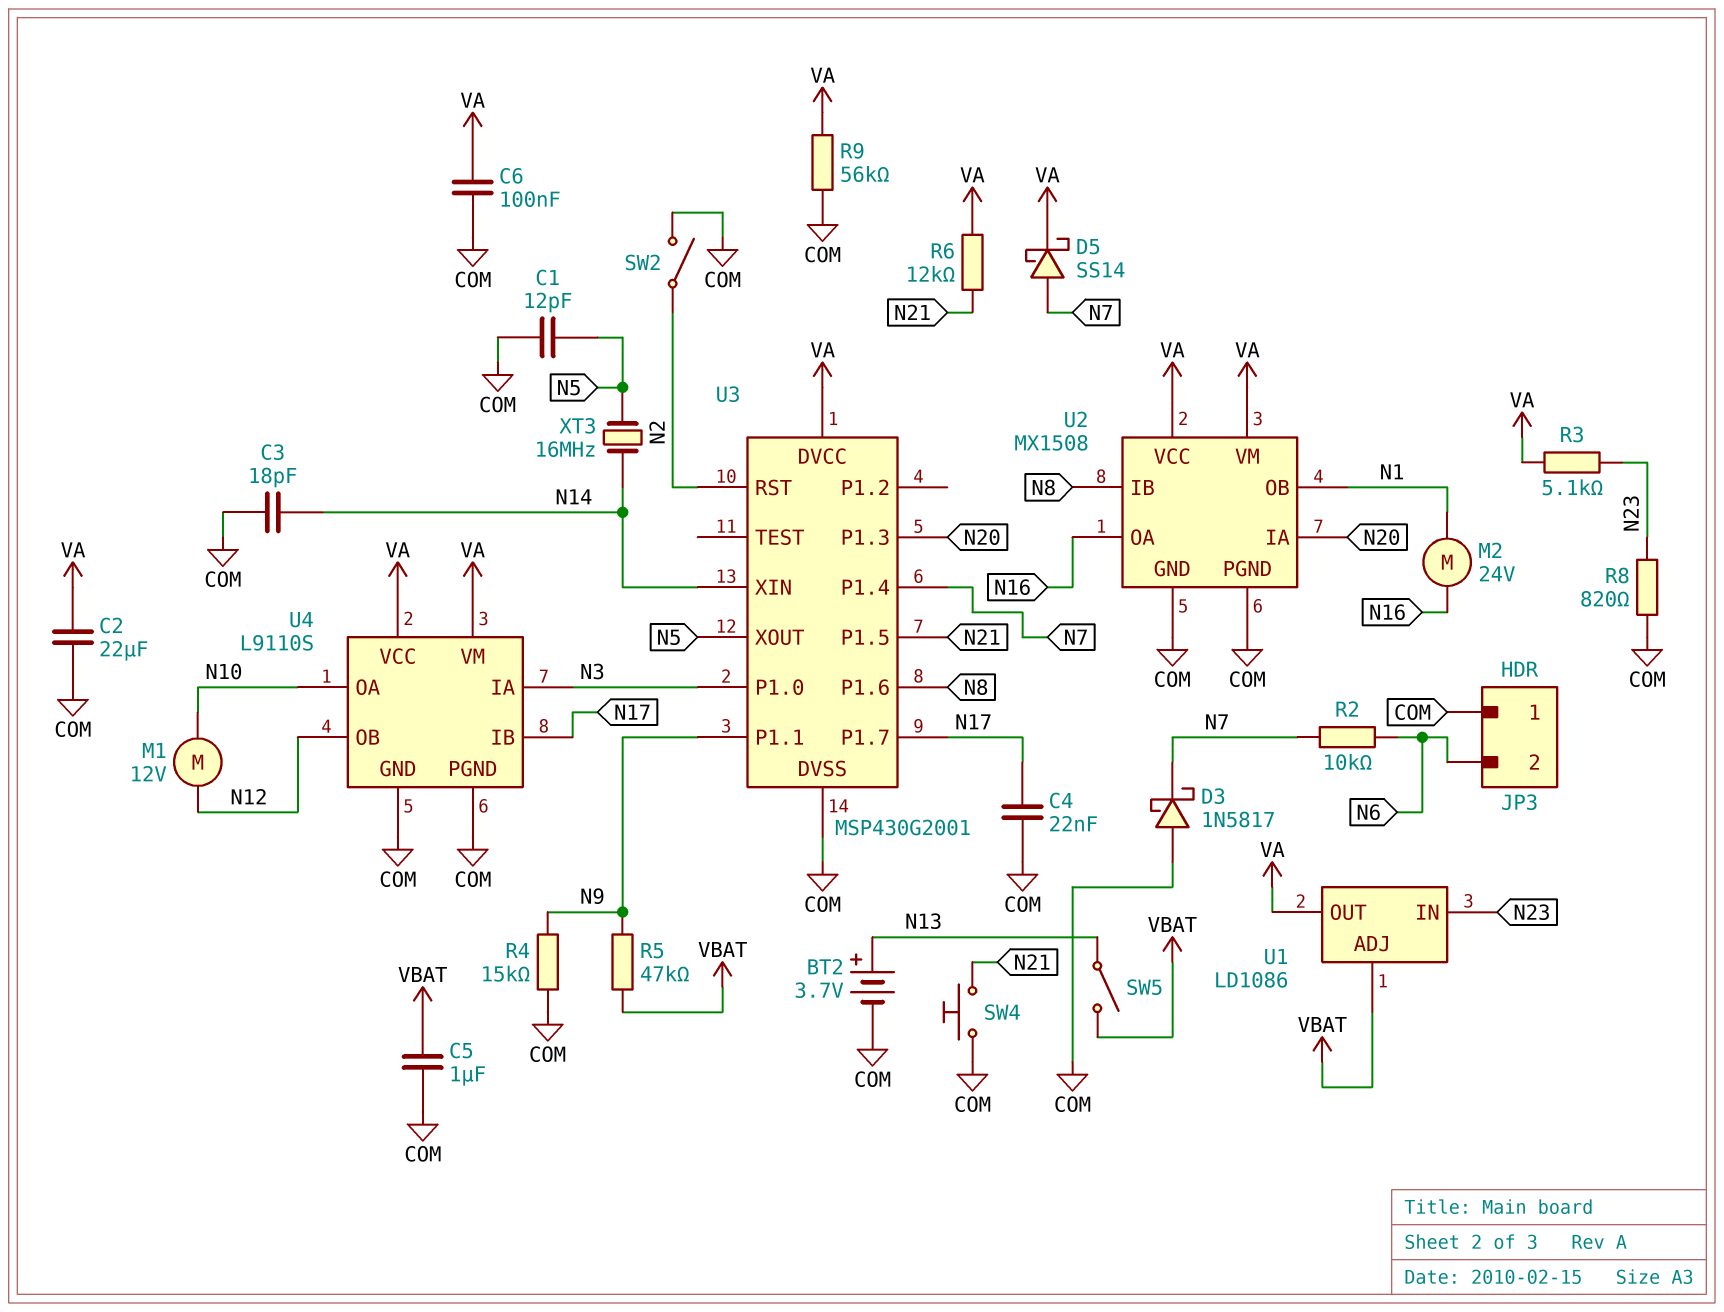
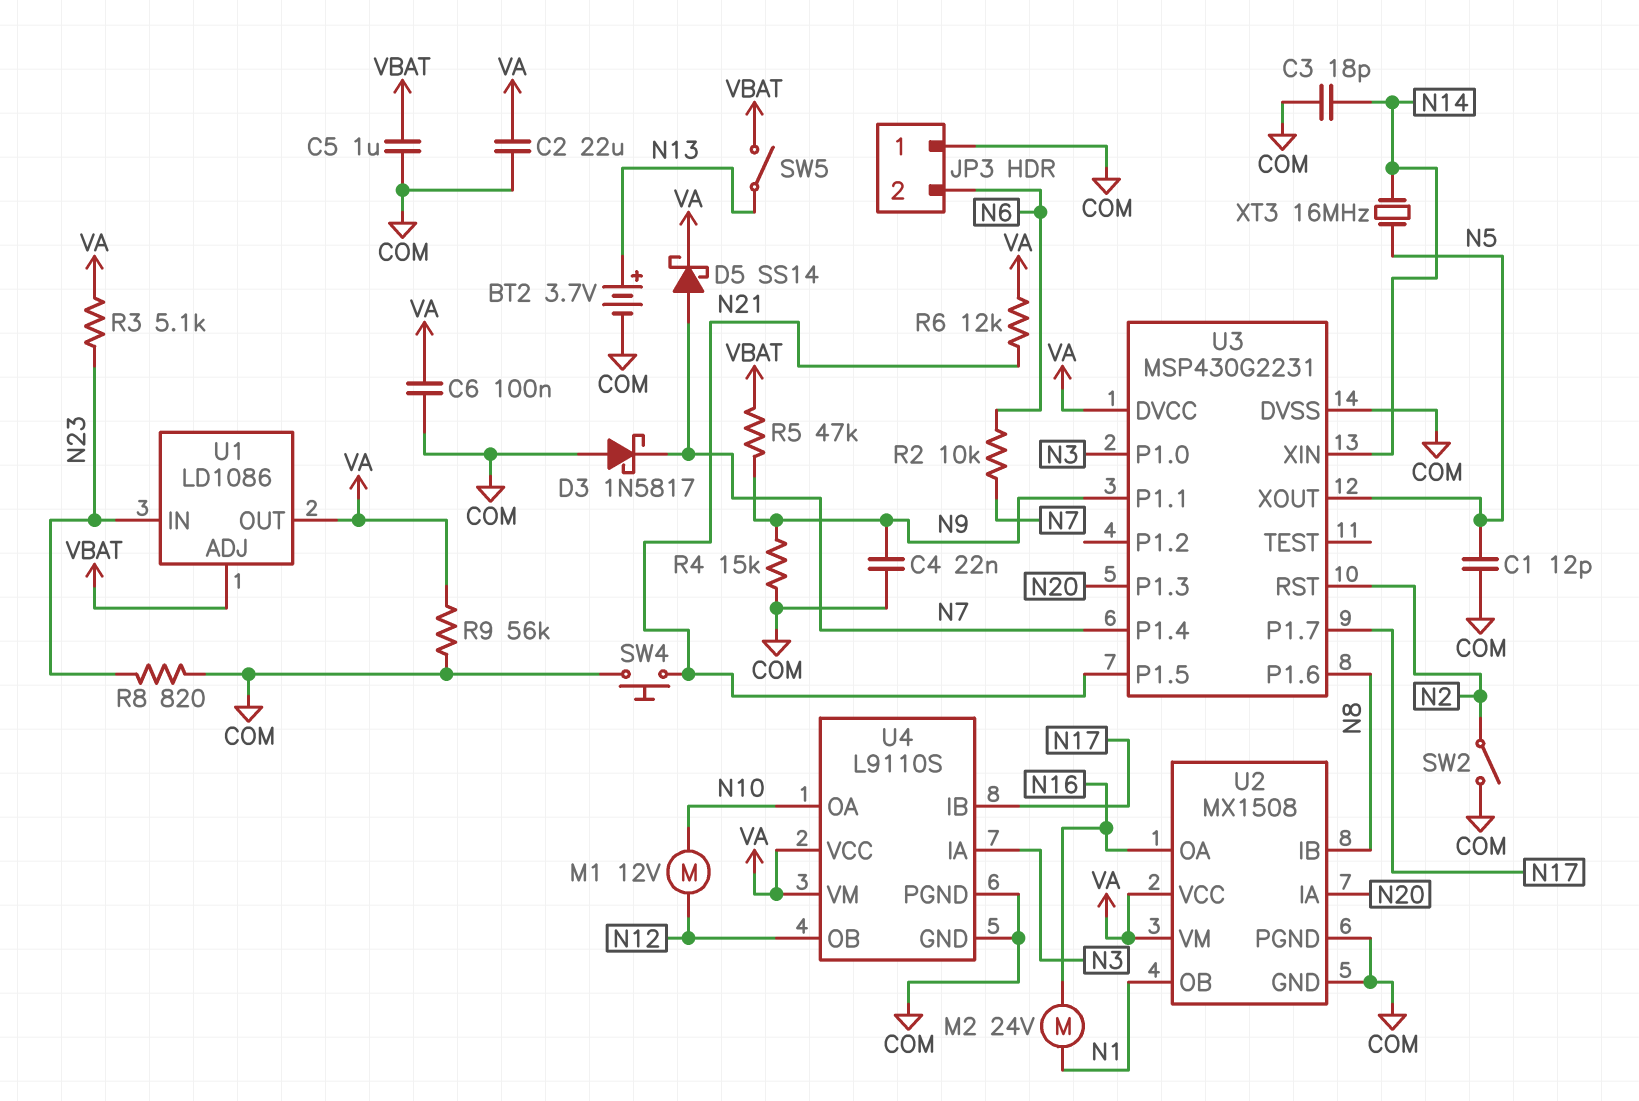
C4: 22nF (COM, N17) -> 22nF (COM, N9)
U3: MSP430G2001 -> MSP430G2231

